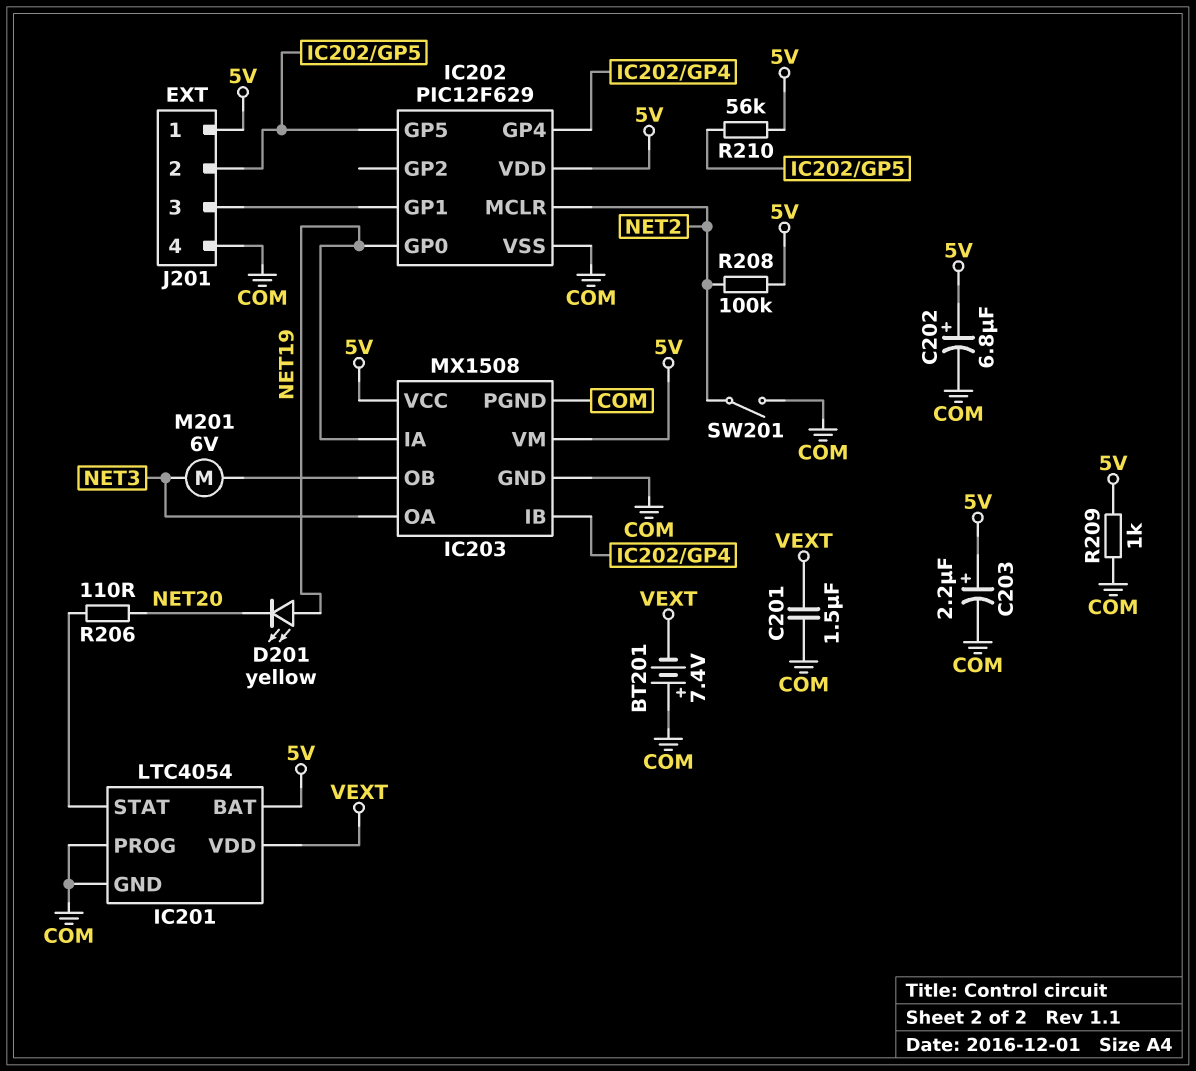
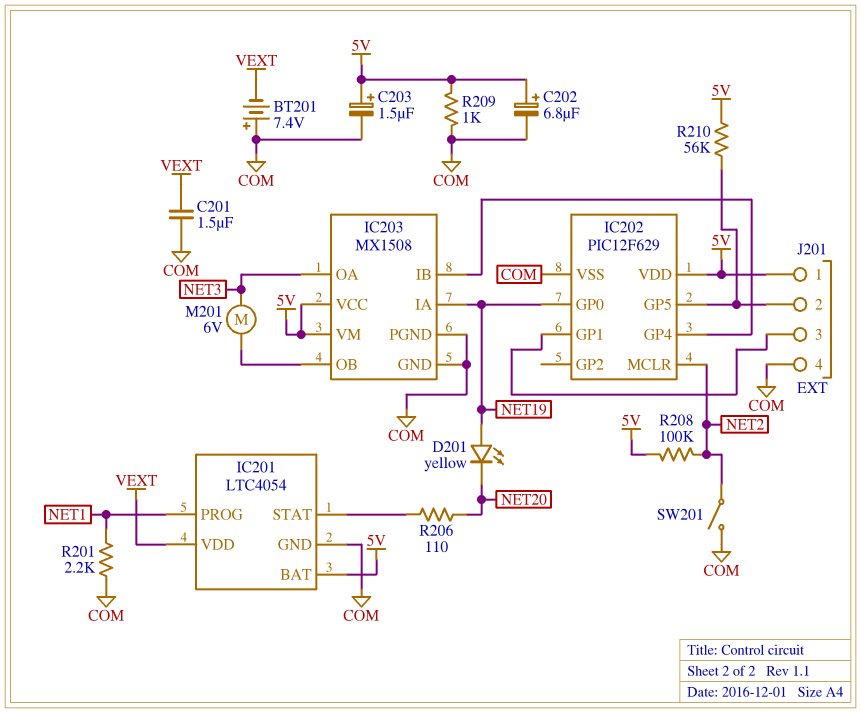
C203: 2.2uF (plus 5V, minus COM) -> 1.5uF (plus 5V, minus COM)
IC201 pin PROG: COM -> NET1
R201: none -> 2.2k (COM, NET1)

